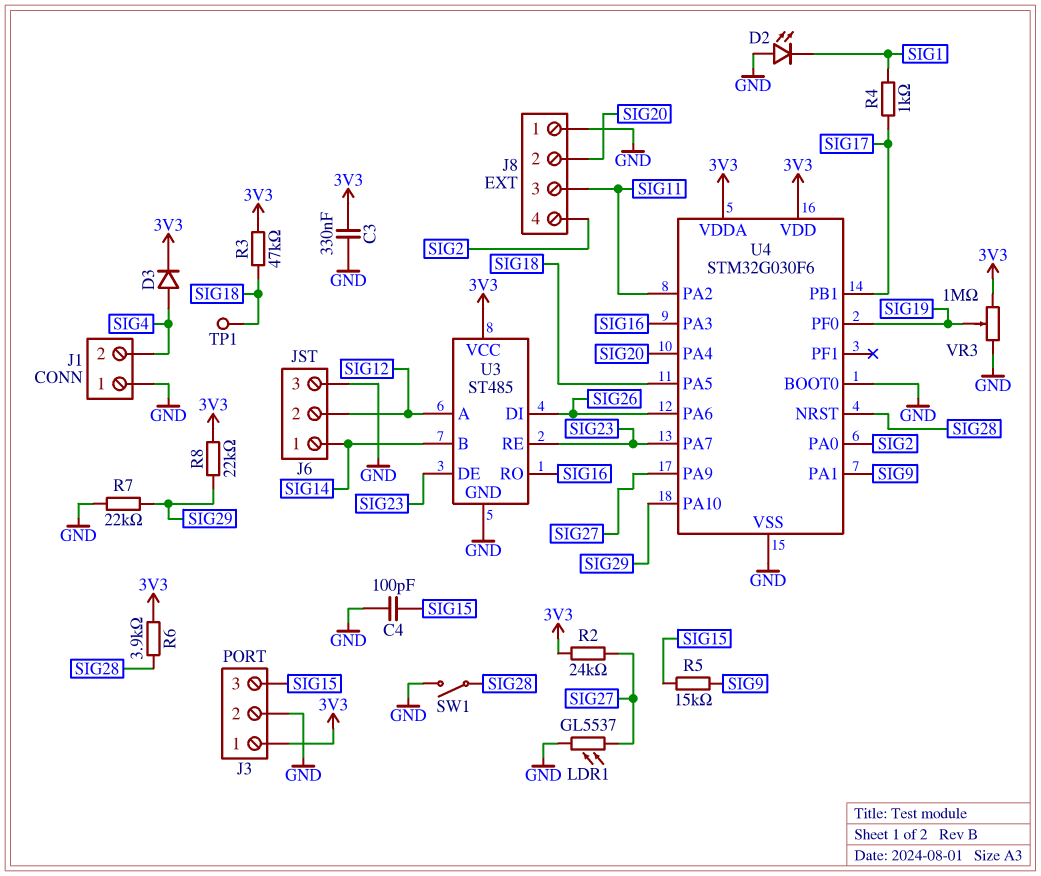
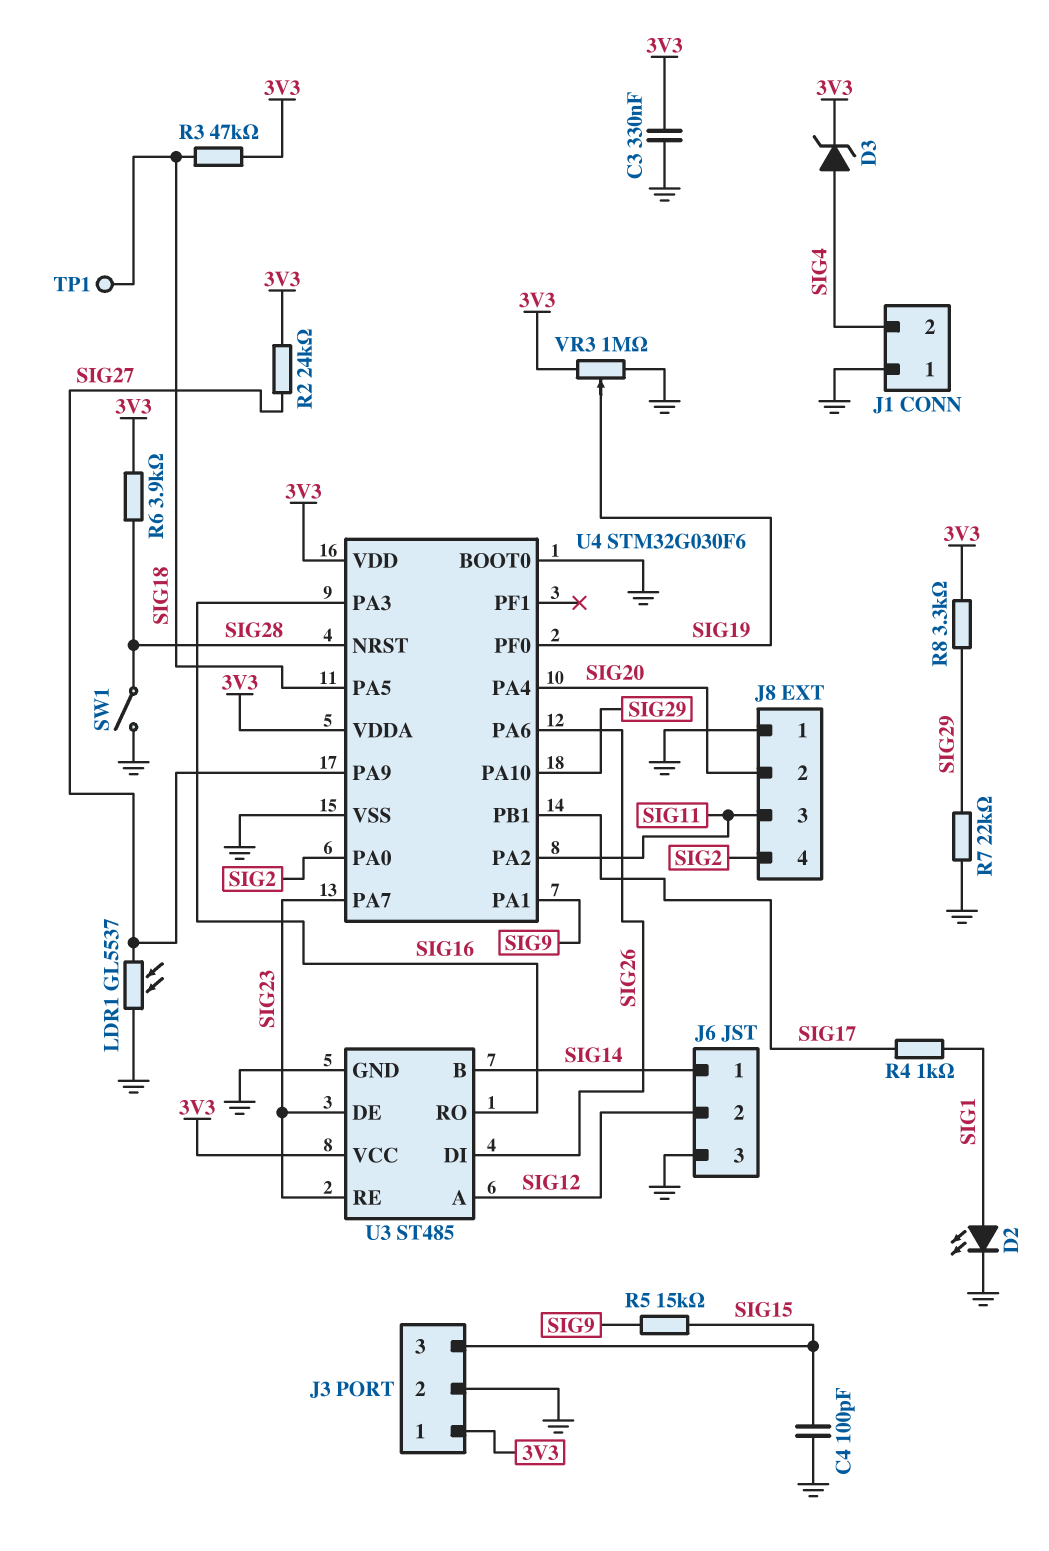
D2: LED (A GND, K SIG1) -> LED (A SIG1, K GND)
D3: diode (A SIG4, K 3V3) -> zener (A SIG4, K 3V3)
R8: 22k (3V3, SIG29) -> 3.3k (3V3, SIG29)

